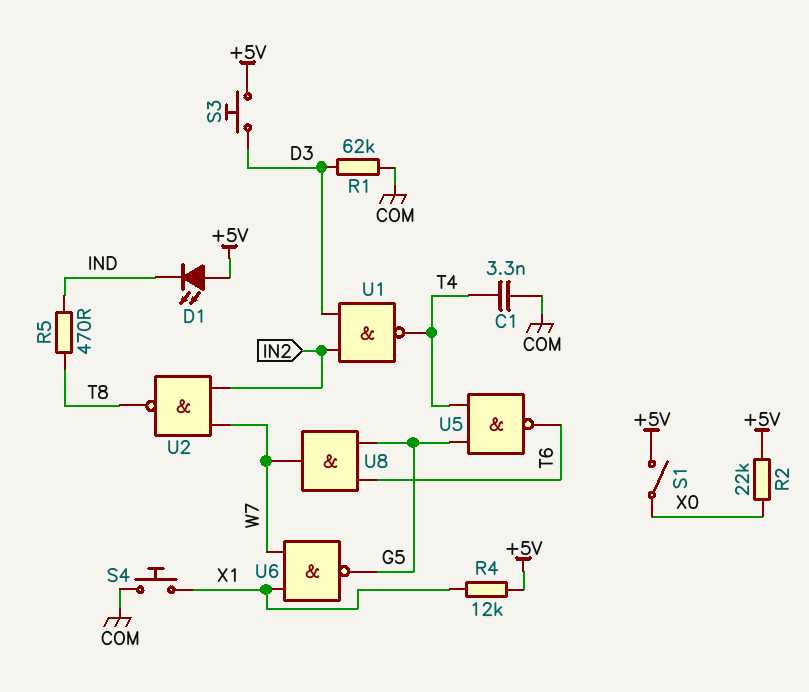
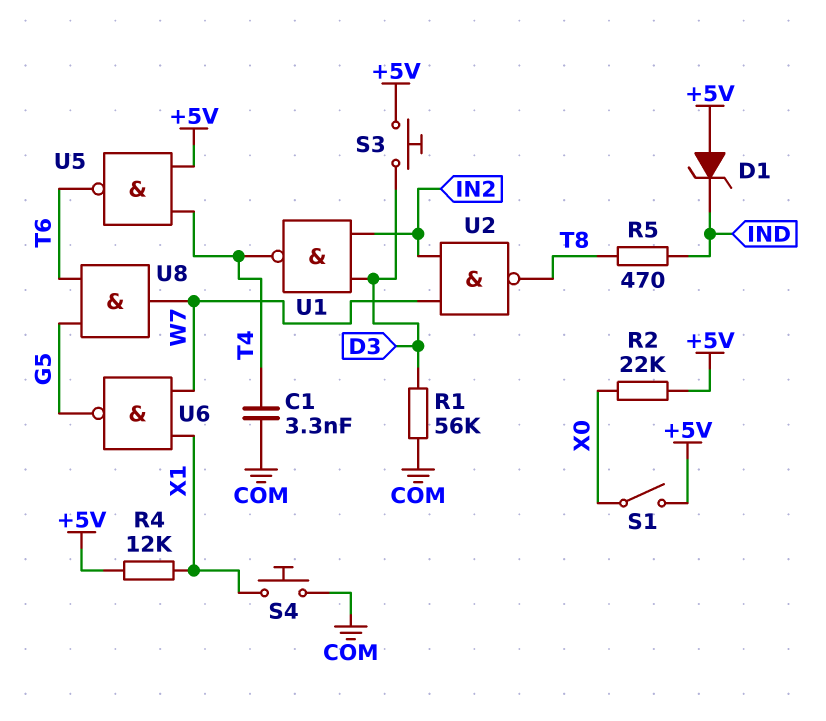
D1: LED (A +5V, K IND) -> zener (A +5V, K IND)
R1: 62k (COM, D3) -> 56k (COM, D3)
U5: NAND (in G5, in T4, out T6) -> NAND (in +5V, in T4, out T6)

